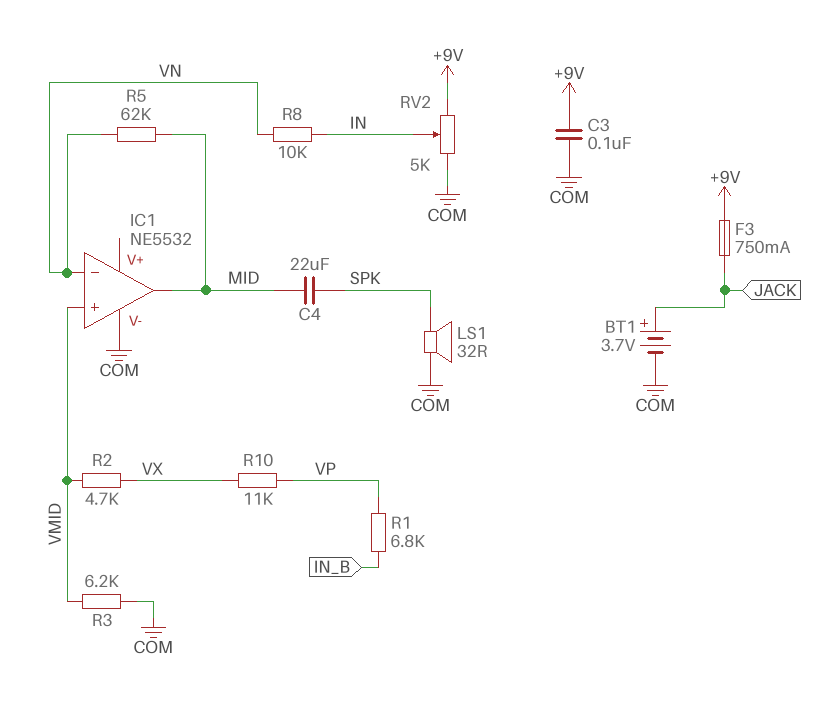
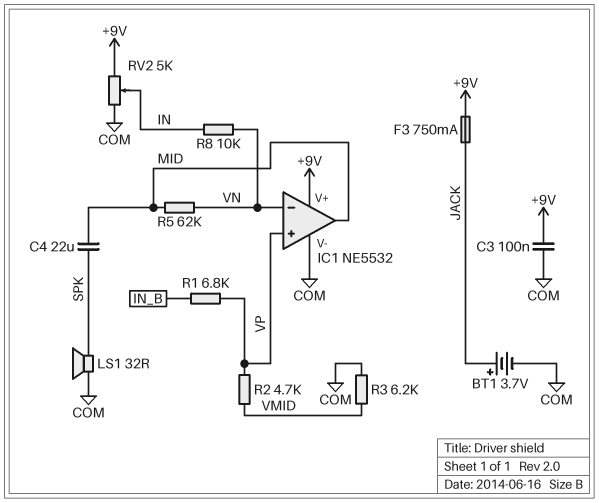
IC1 pin V+: none -> +9V
IC1 pin in+: VMID -> VP
R2: 4.7k (VMID, VX) -> 4.7k (VMID, VP)
R10: 11k (VP, VX) -> none

